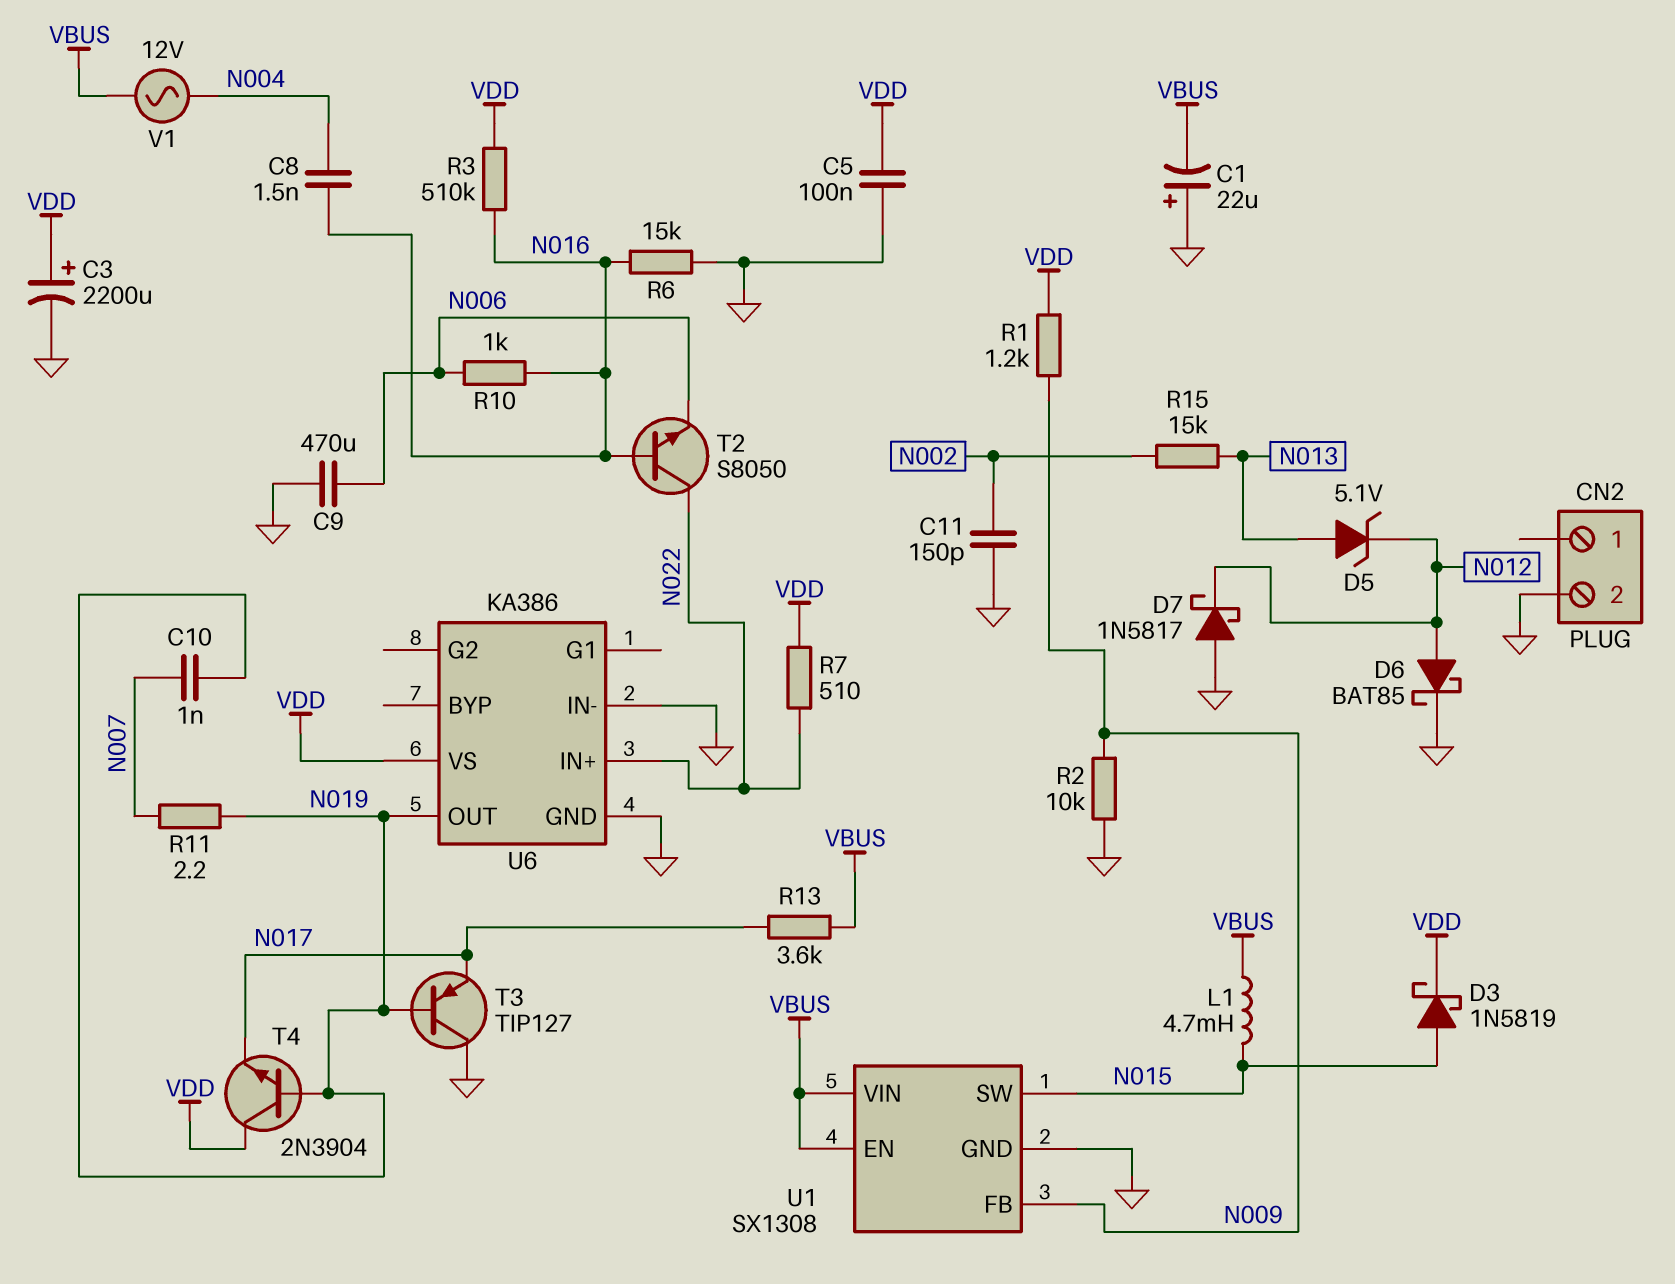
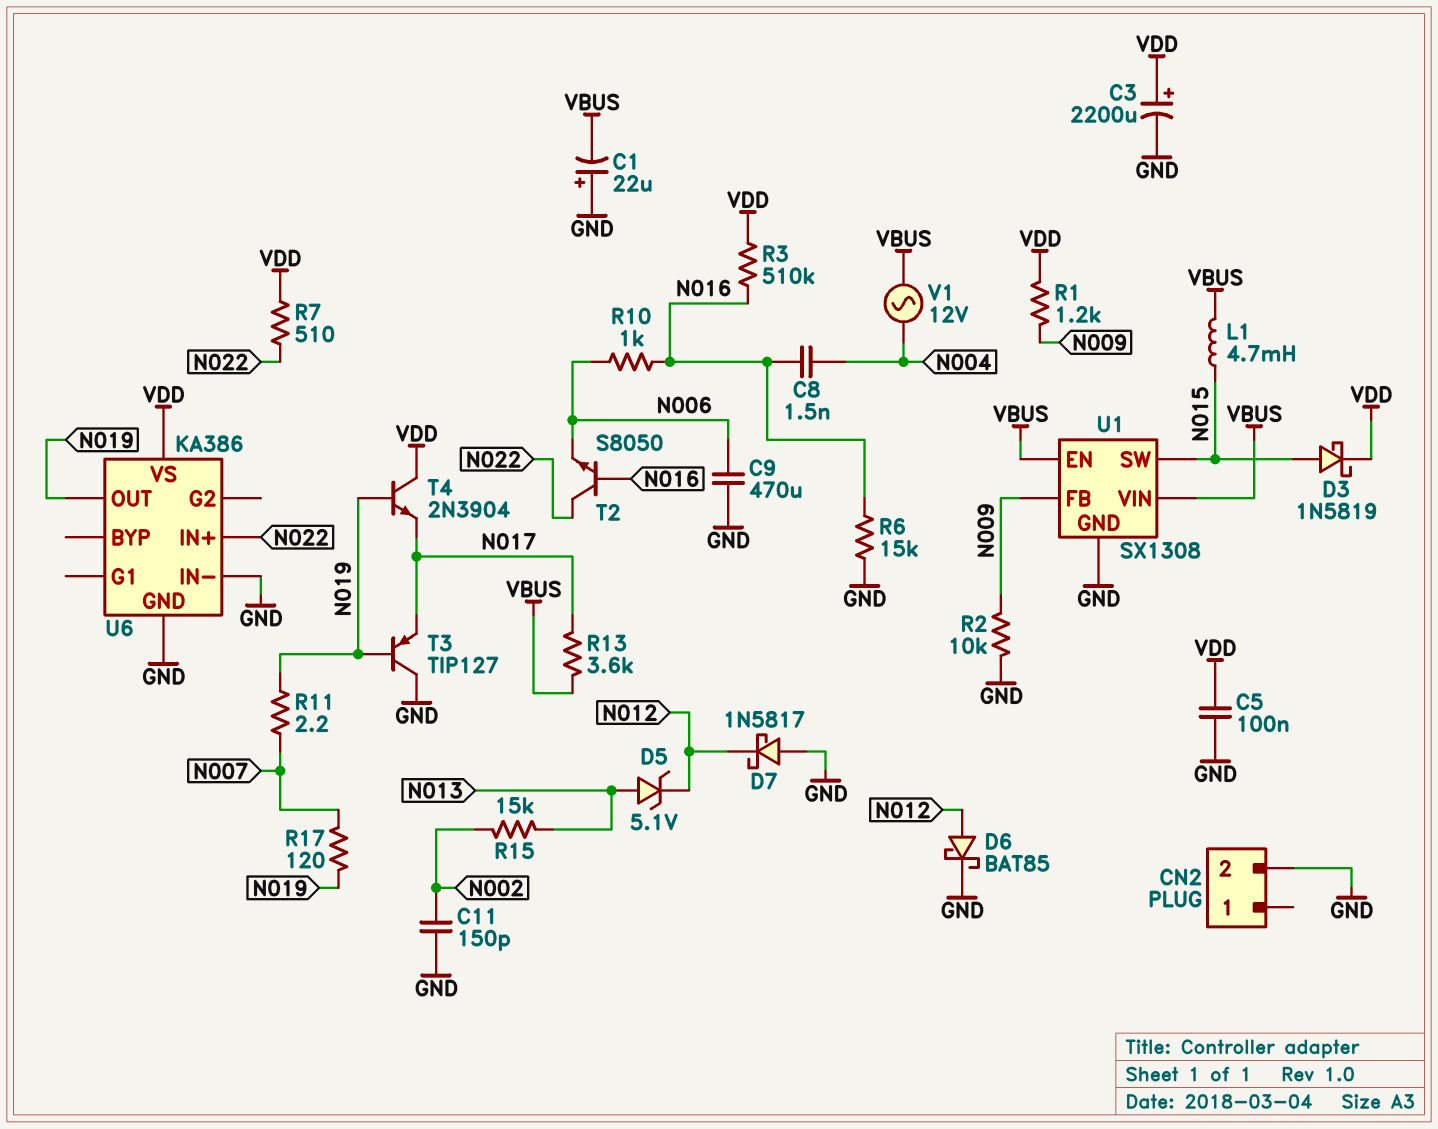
C10: 1nF (N007, N019) -> none
R17: none -> 120 (N007, N019)

